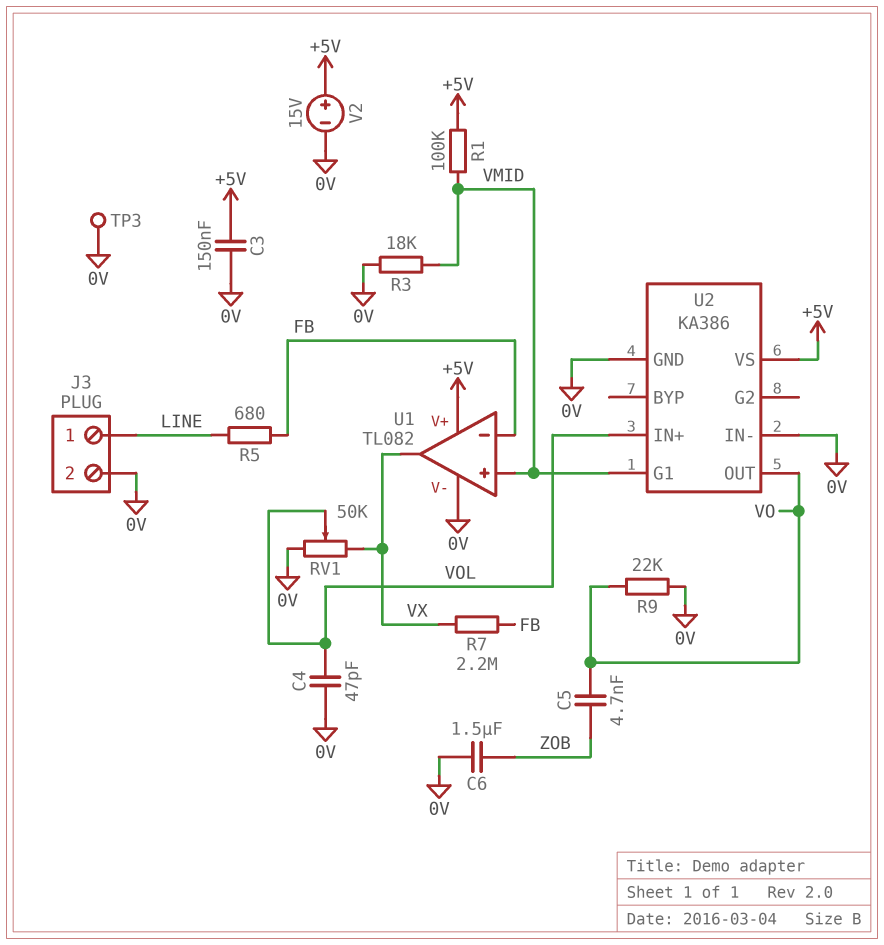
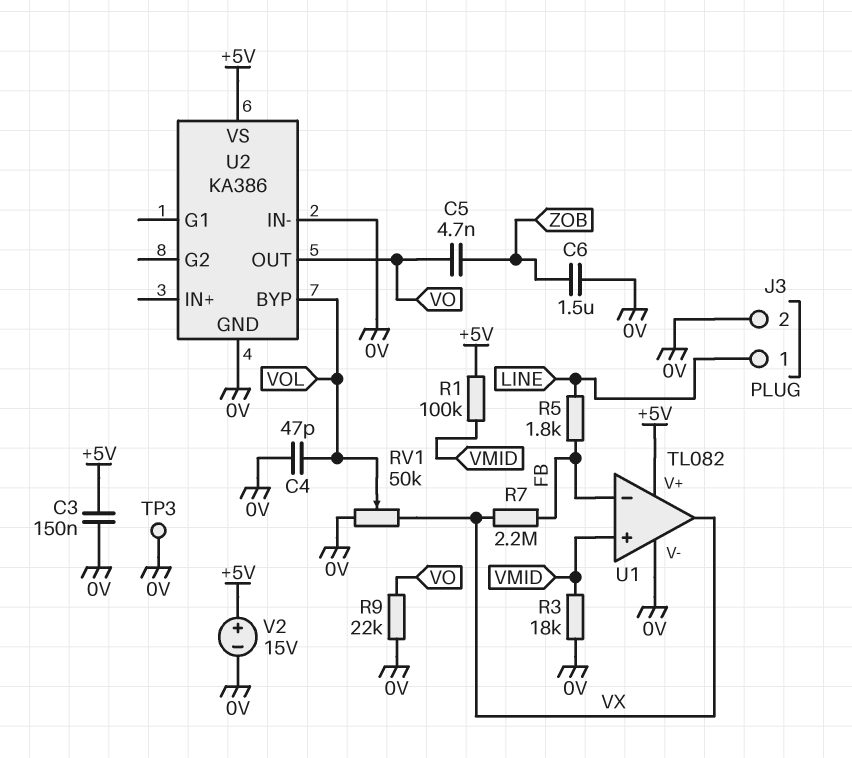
R5: 680 (FB, LINE) -> 1.8k (FB, LINE)
U2 pin BYP: none -> VOL
U2 pin G1: VMID -> none
U2 pin IN+: VOL -> none

